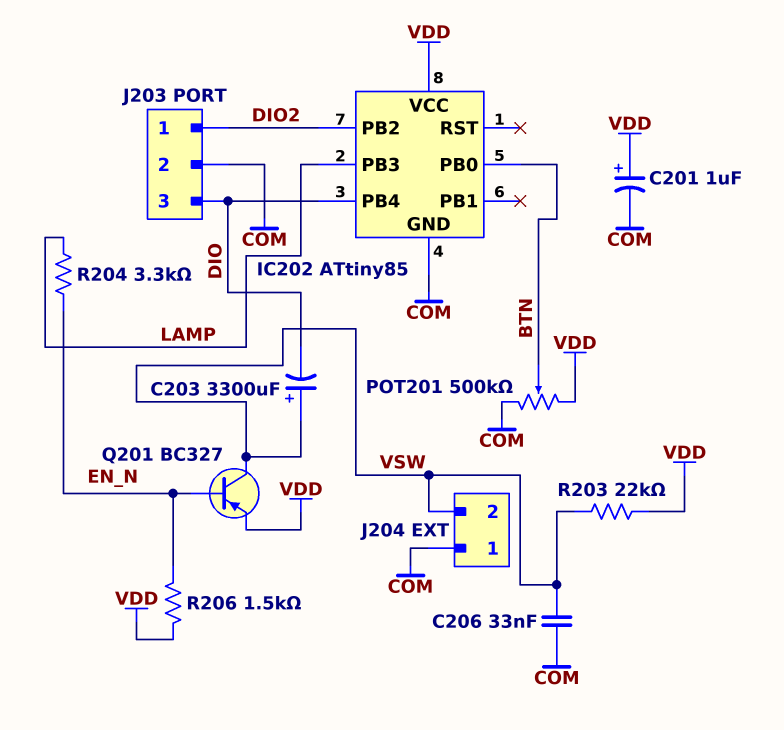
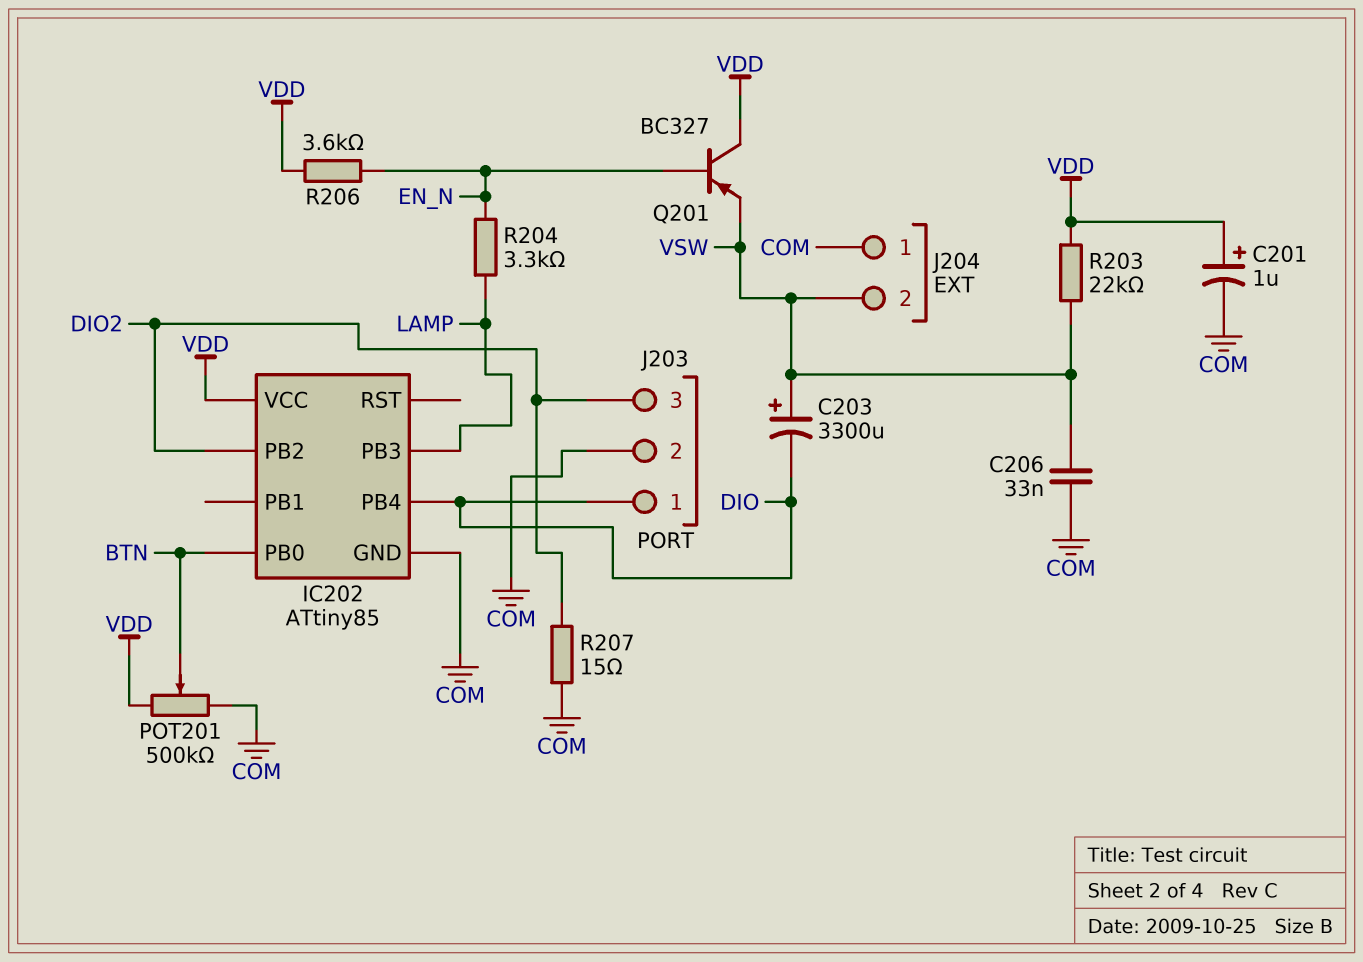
J203 pin 1: DIO2 -> DIO
J203 pin 3: DIO -> DIO2
Q201: PNP BC327 (B EN_N, C VSW, E VDD) -> PNP BC327 (B EN_N, C VDD, E VSW)
R206: 1.5k (EN_N, VDD) -> 3.6k (EN_N, VDD)
R207: none -> 15 (COM, DIO2)

